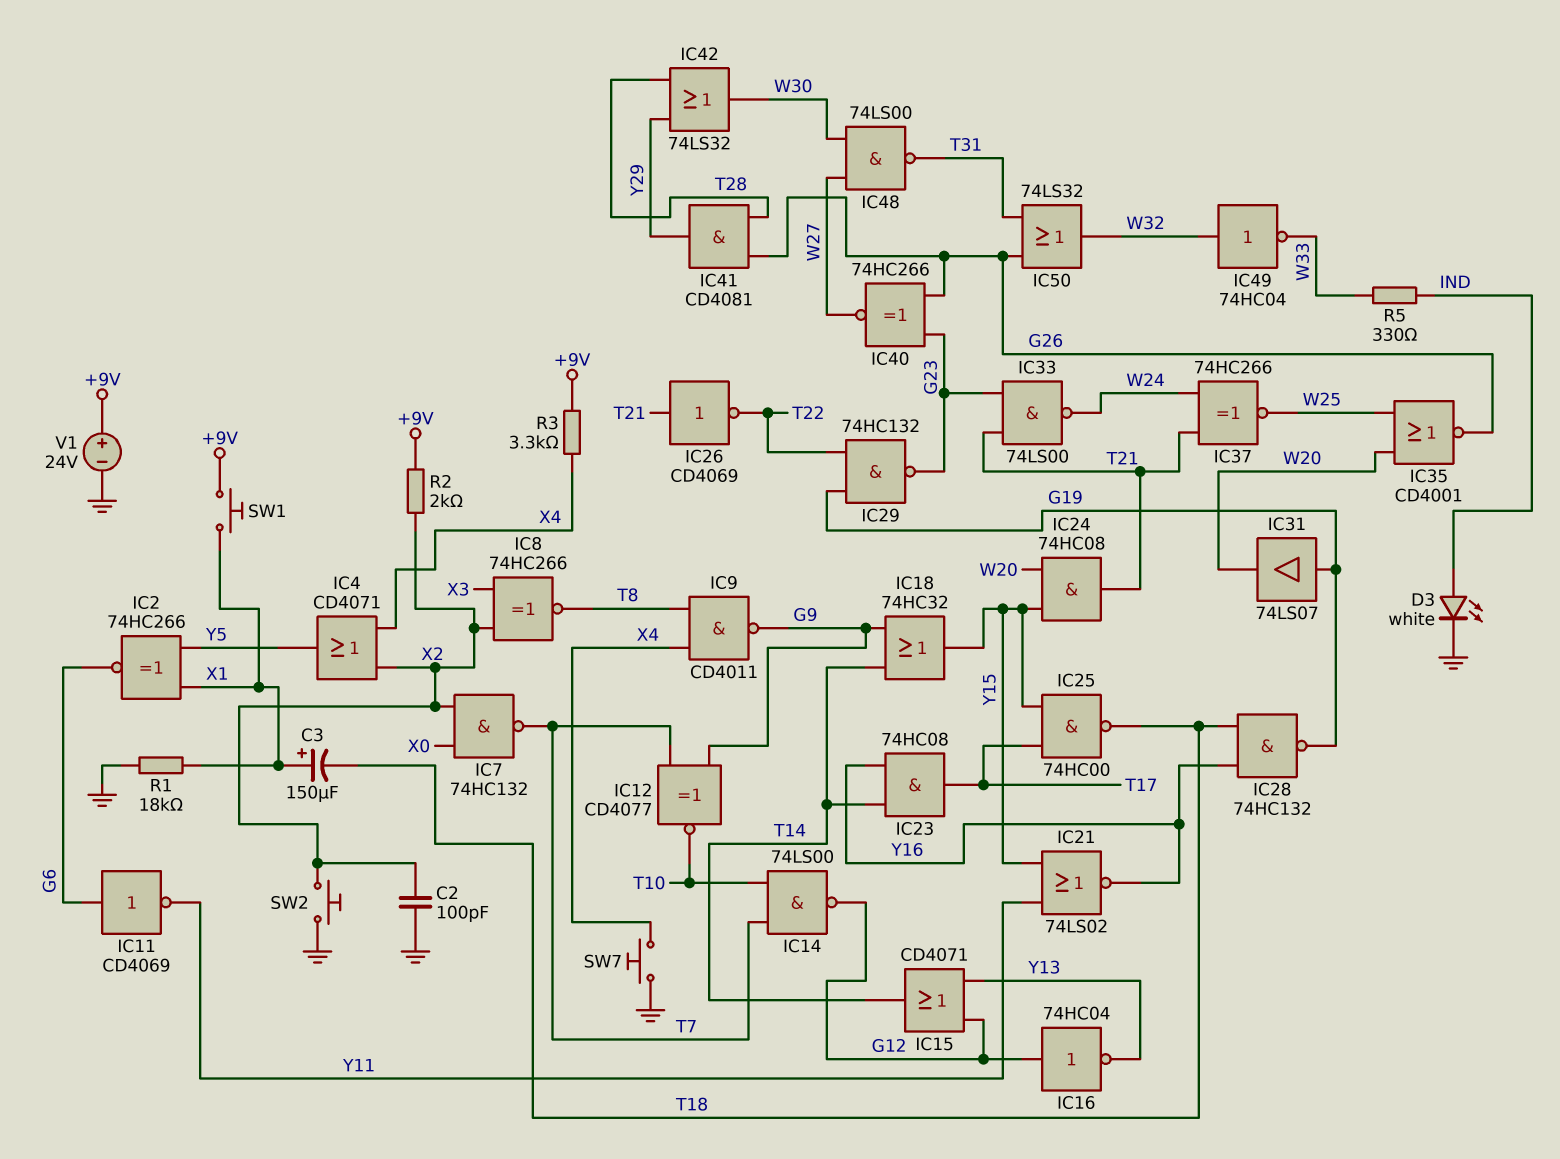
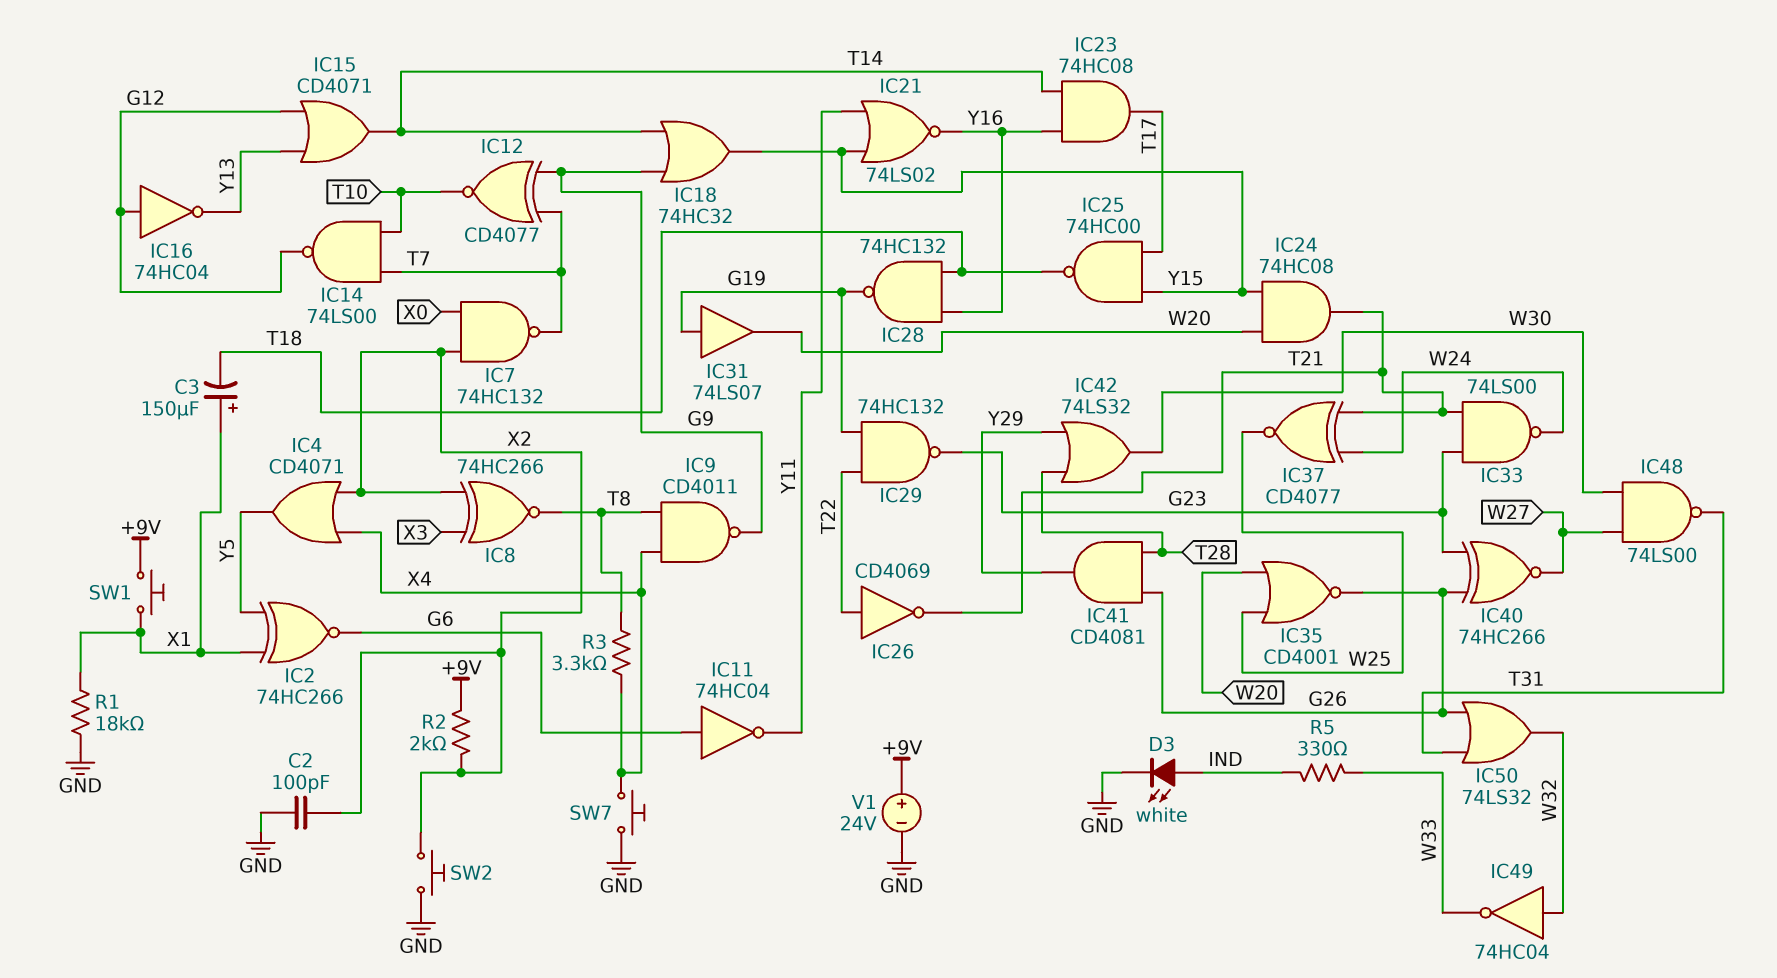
IC11: NOT CD4069 (in G6, out Y11) -> NOT 74HC04 (in G6, out Y11)
IC26: NOT CD4069 (in T21, out T22) -> NOT CD4069 (in T22, out T21)
IC37: XNOR 74HC266 (in T21, in W24, out W25) -> XNOR CD4077 (in T21, in W24, out W25)
R3: 3.3k (+9V, X4) -> 3.3k (T8, X4)

